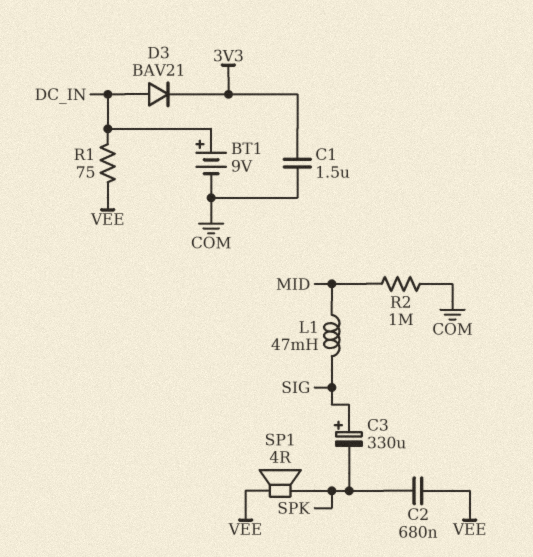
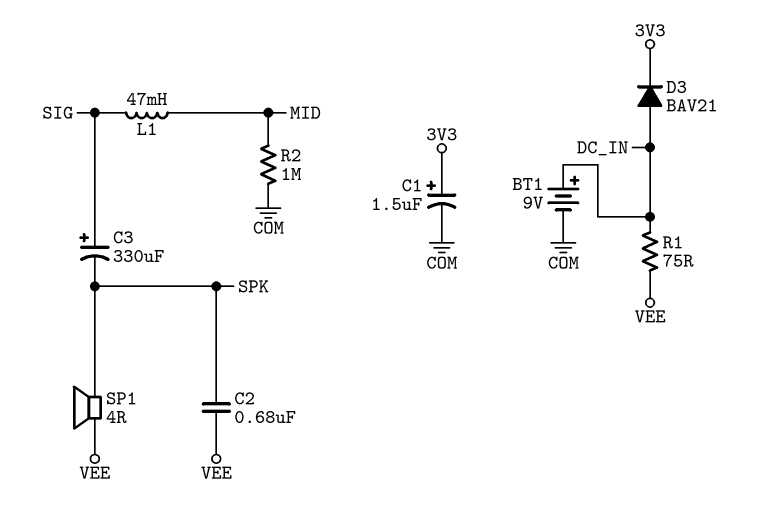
C1: 1.5uF (3V3, COM) -> 1.5uF (plus 3V3, minus COM)

